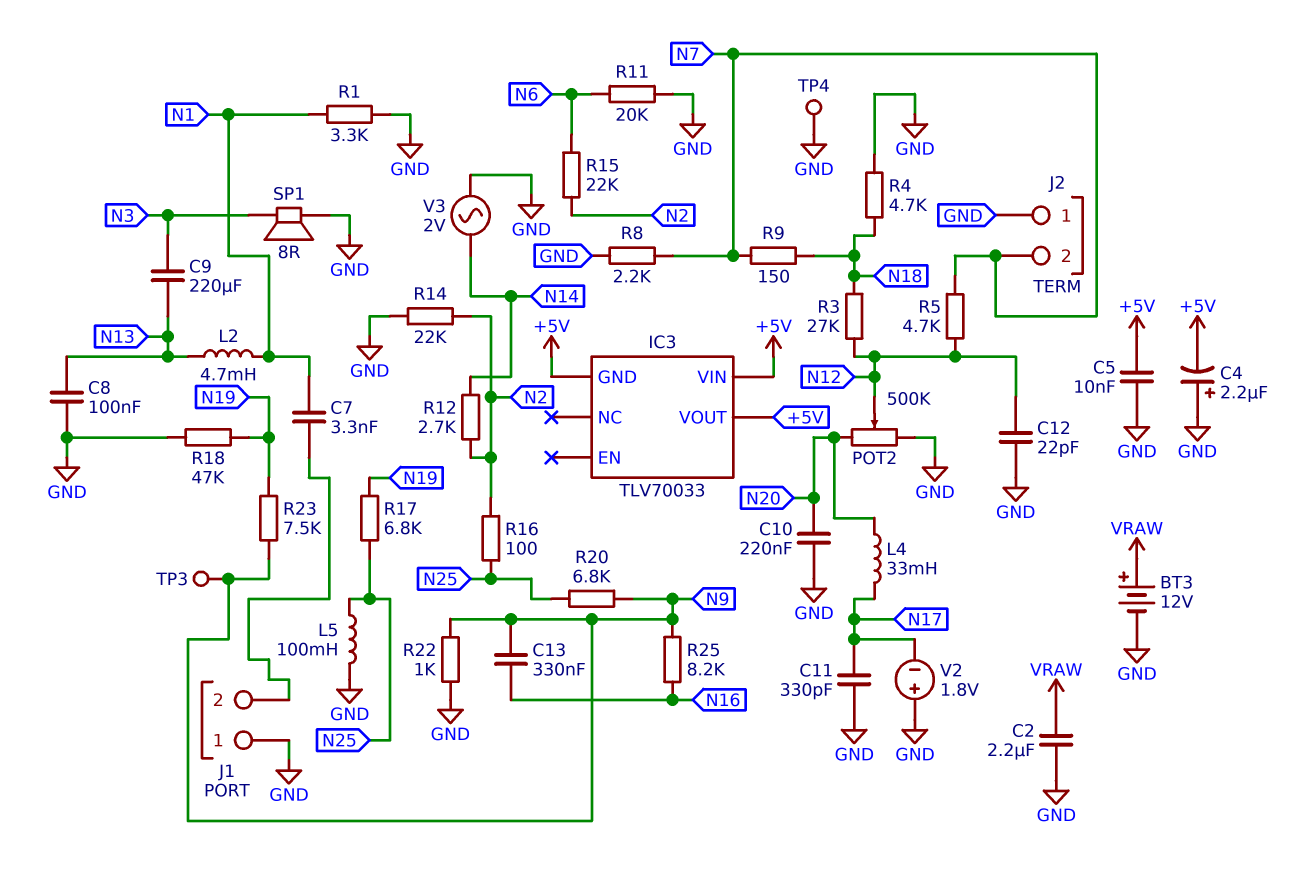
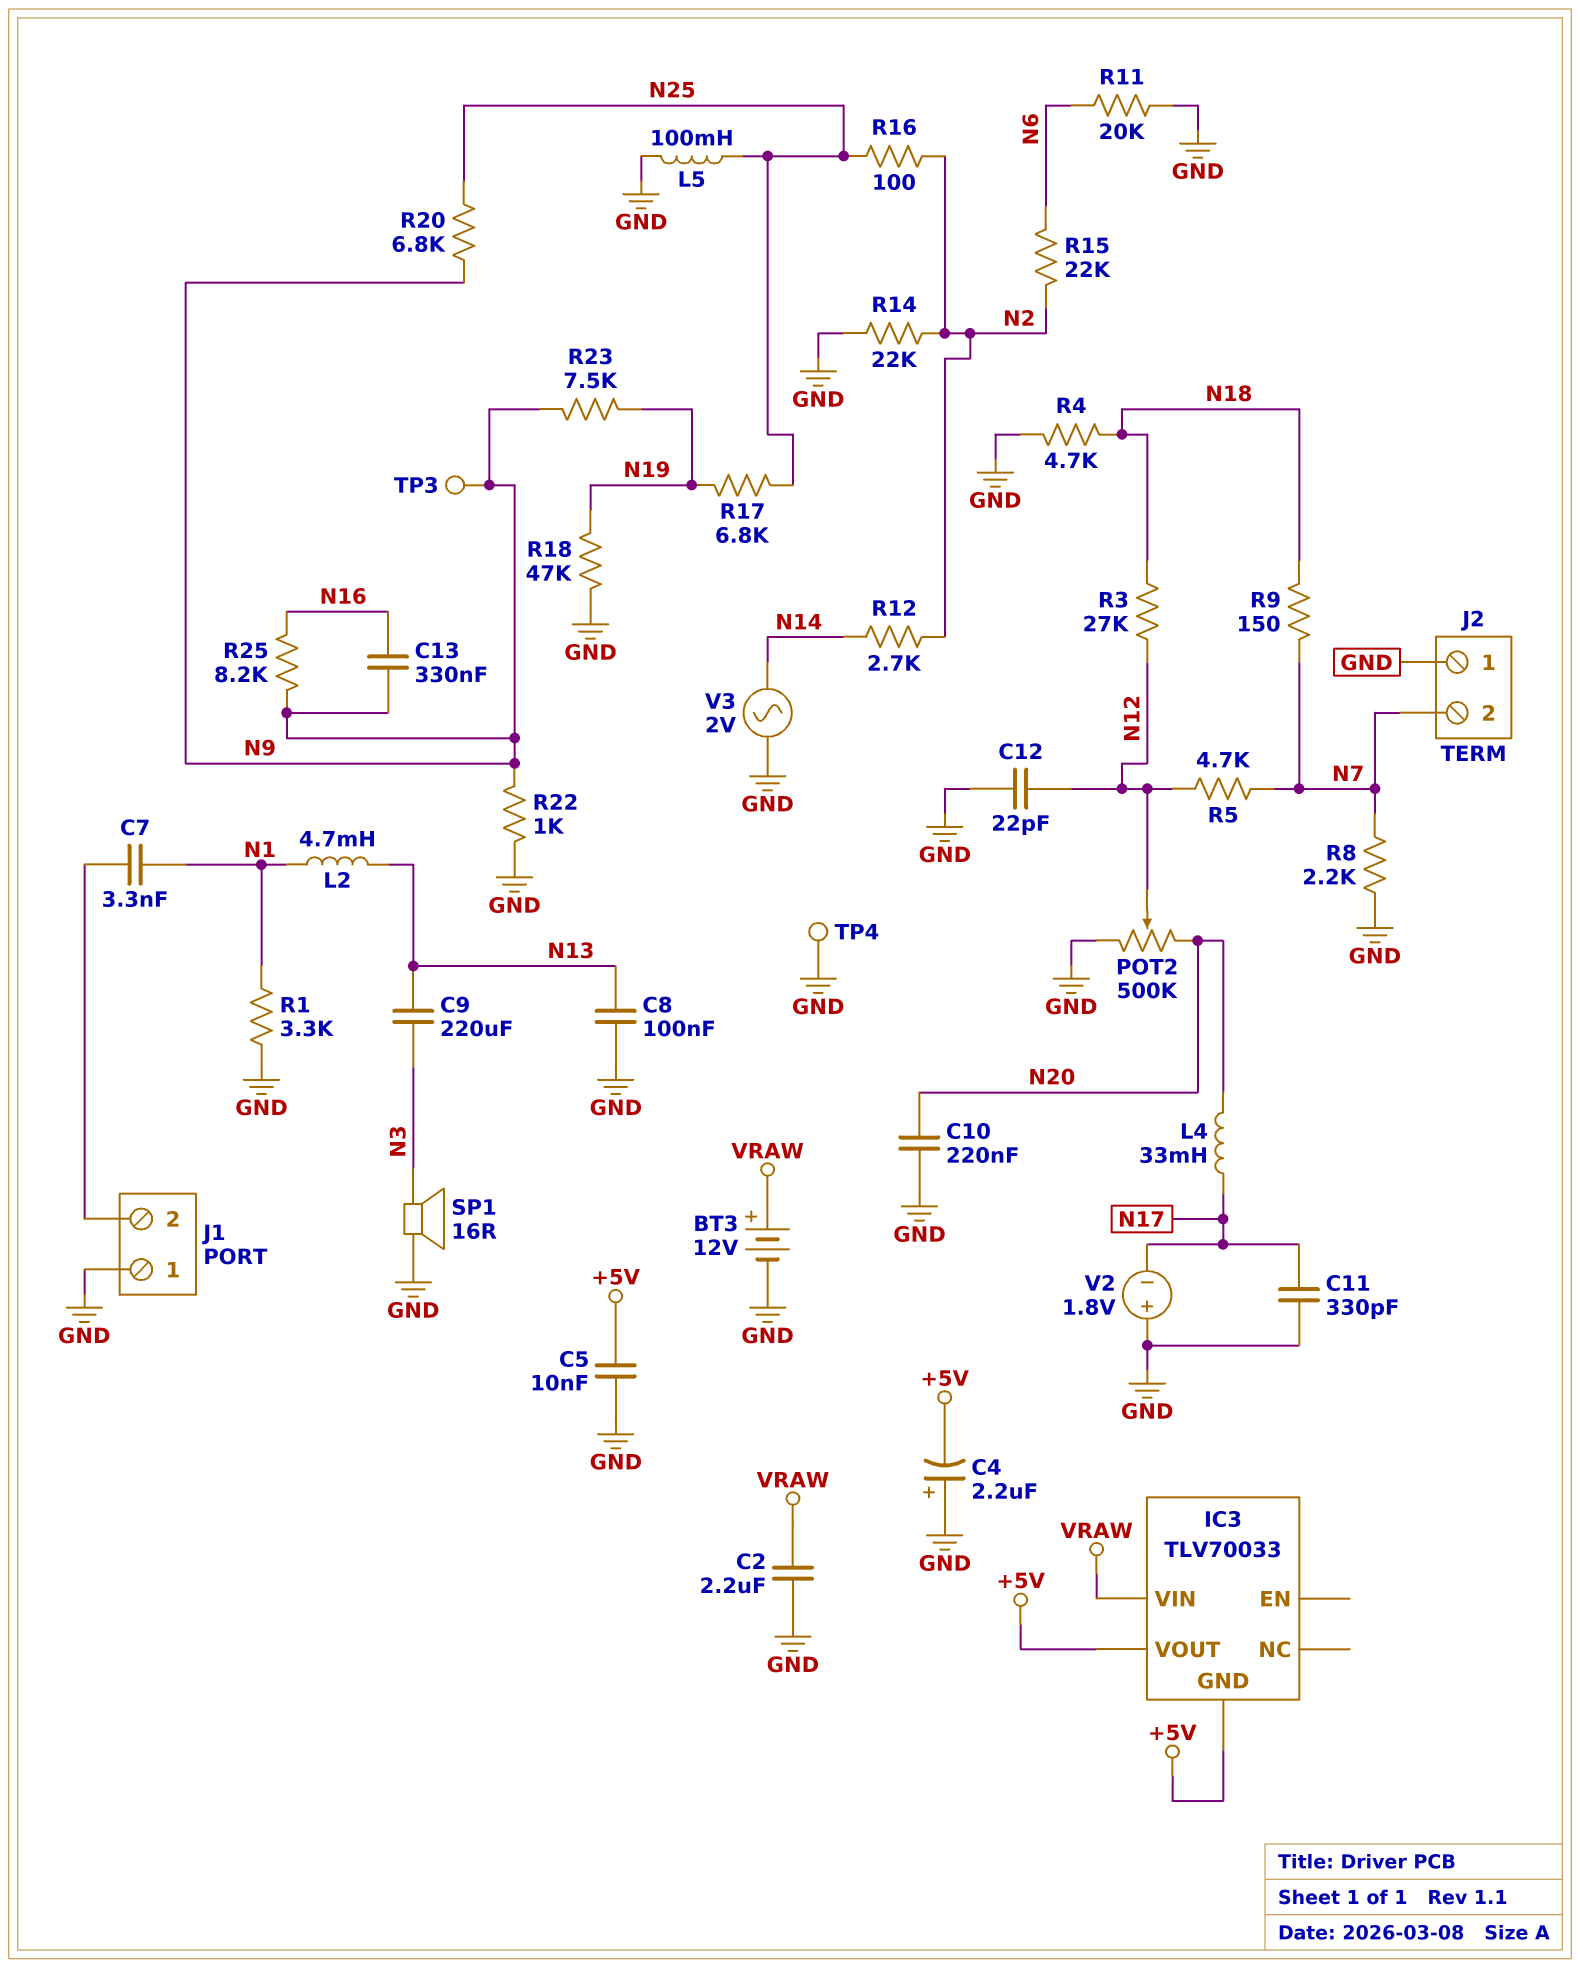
IC3 pin VIN: +5V -> VRAW
SP1: speaker 8R (GND, N3) -> speaker 16R (GND, N3)

